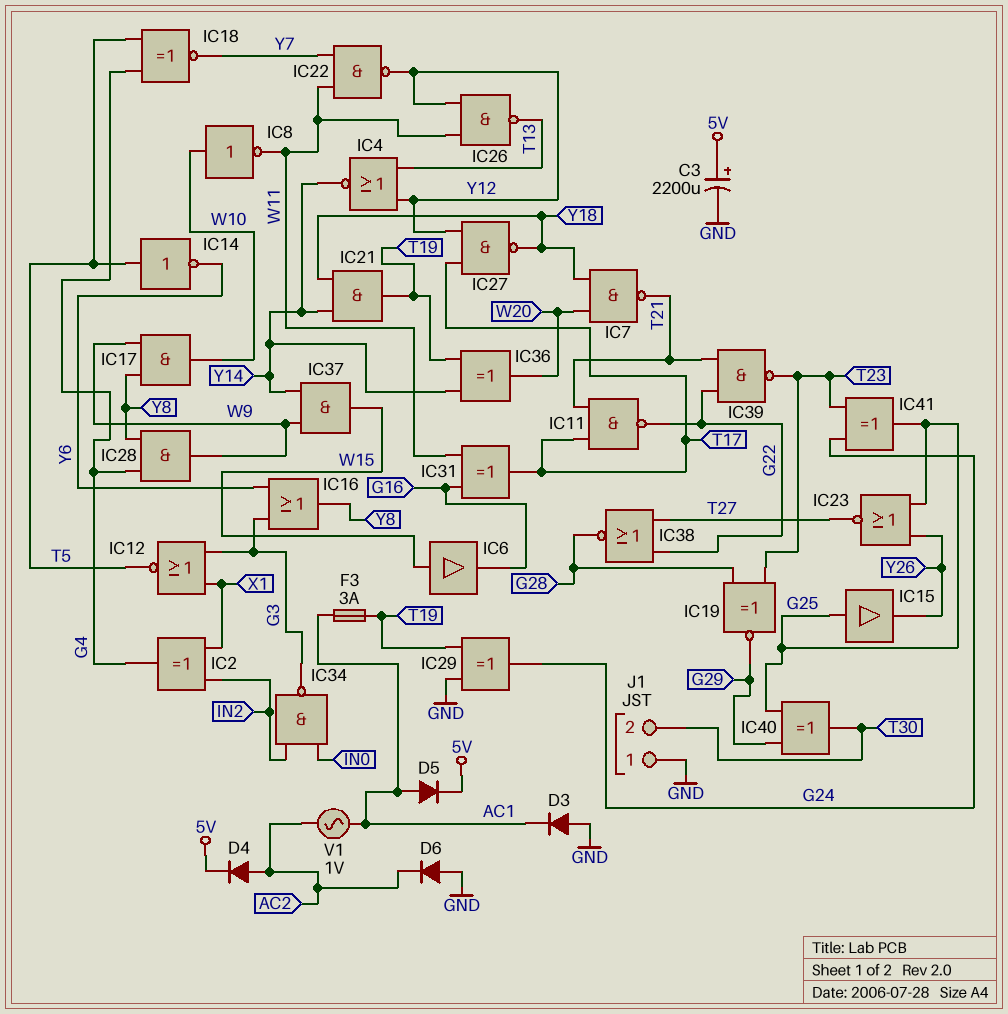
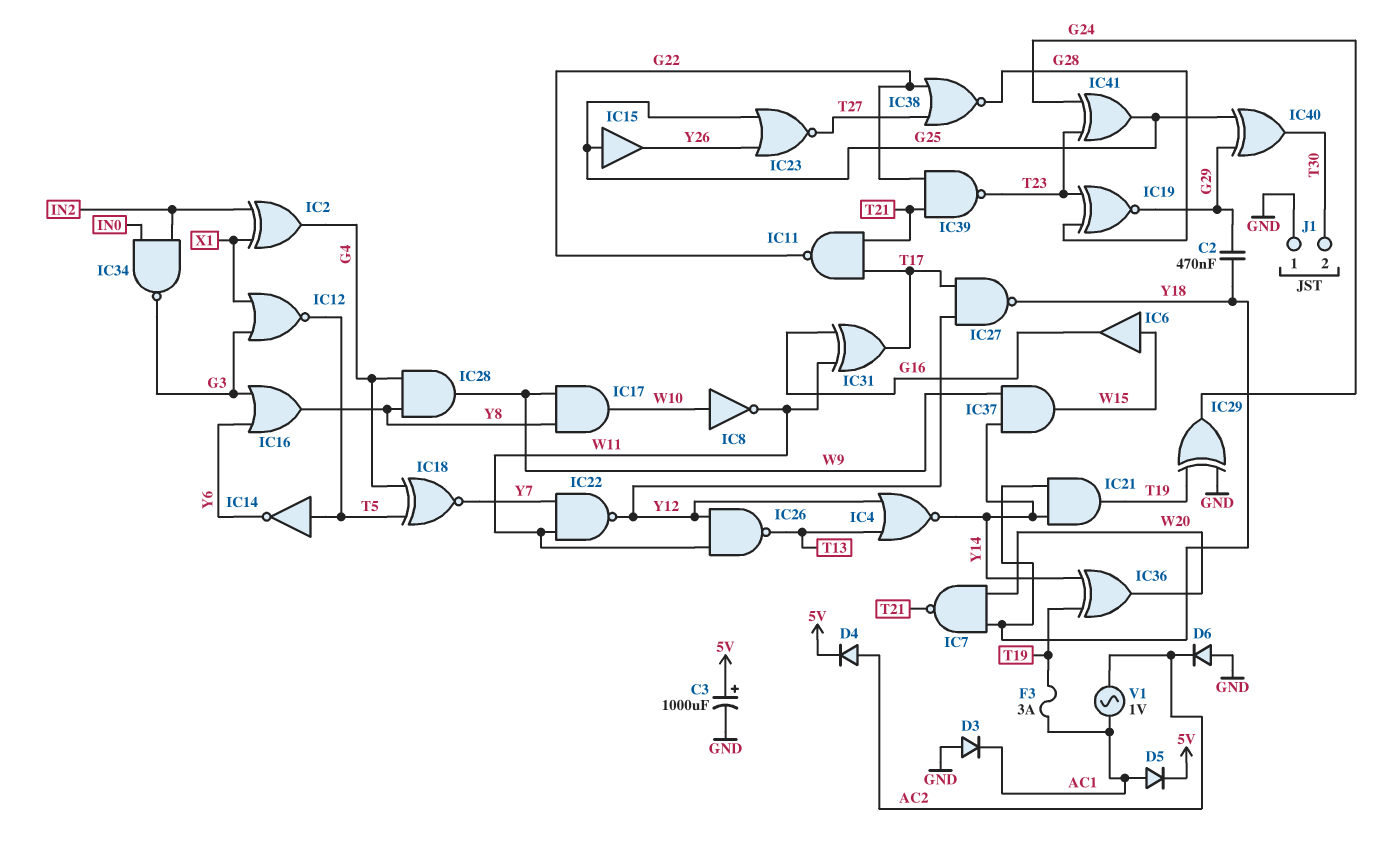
C2: none -> 470nF (G29, Y18)
C3: 2200uF (plus 5V, minus GND) -> 1000uF (plus 5V, minus GND)

